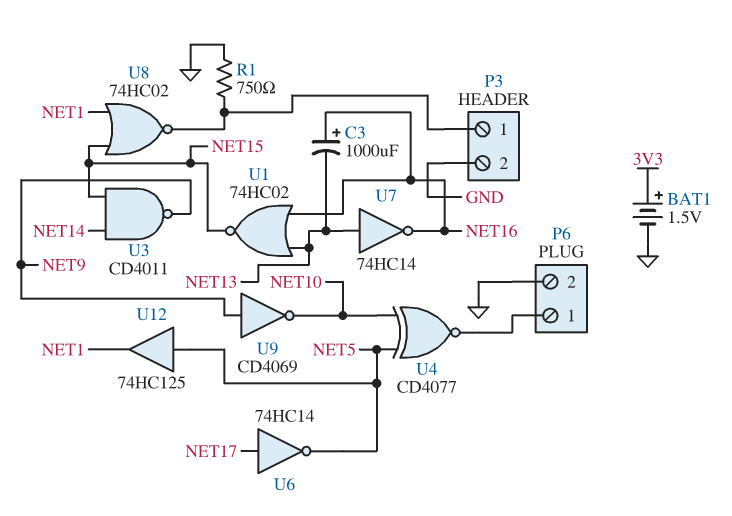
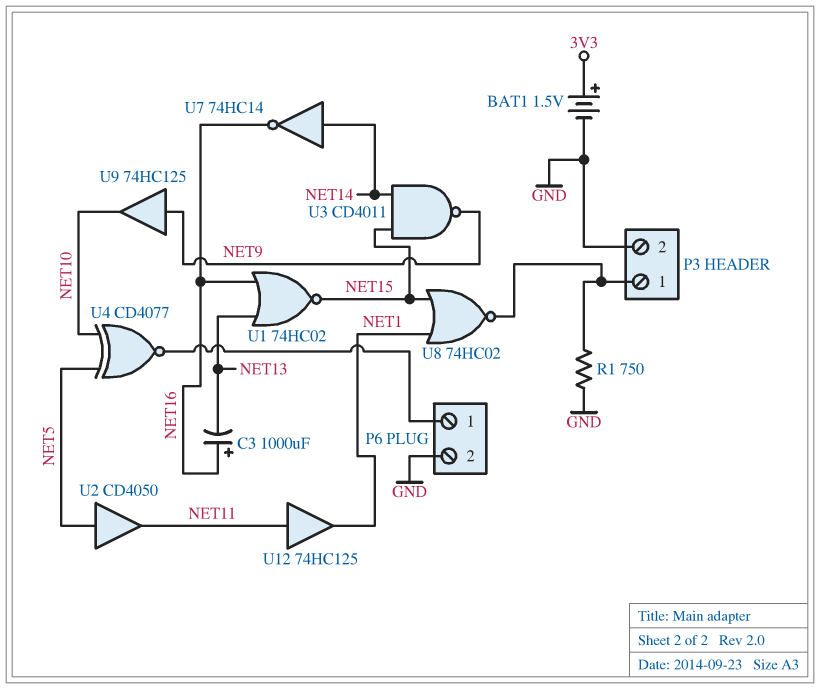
U2: none -> buffer CD4050 (in NET5, out NET11)
U6: NOT 74HC14 (in NET17, out NET5) -> none
U7: NOT 74HC14 (in NET13, out NET16) -> NOT 74HC14 (in NET14, out NET16)
U9: NOT CD4069 (in NET9, out NET10) -> buffer 74HC125 (in NET9, out NET10)
U12: buffer 74HC125 (in NET5, out NET1) -> buffer 74HC125 (in NET11, out NET1)

